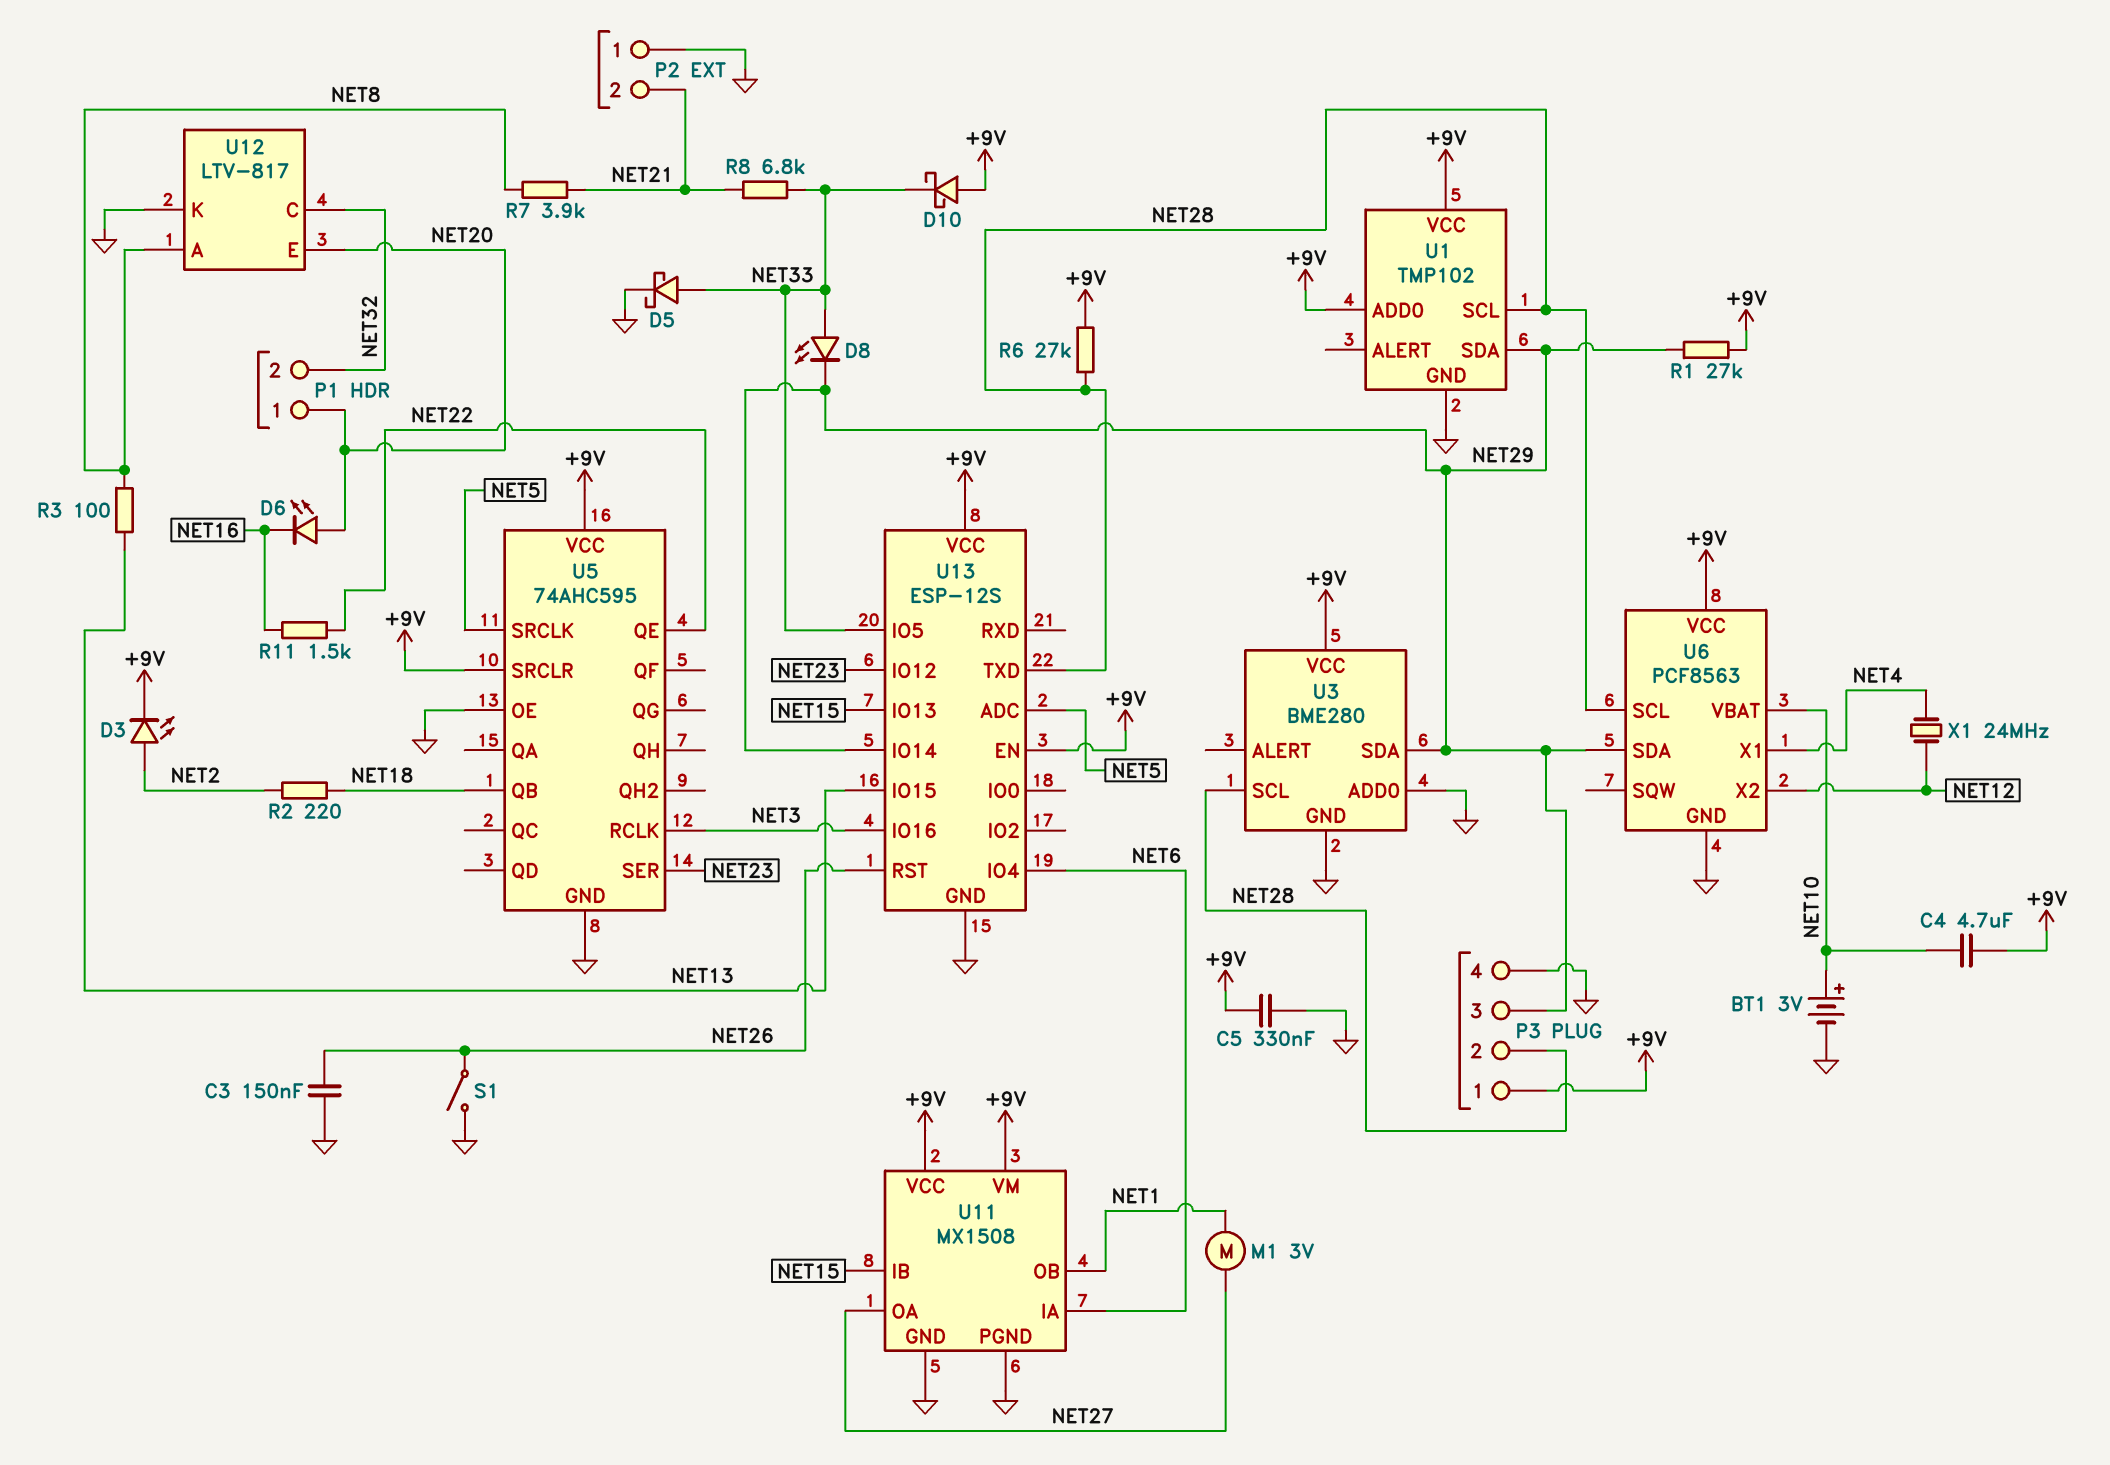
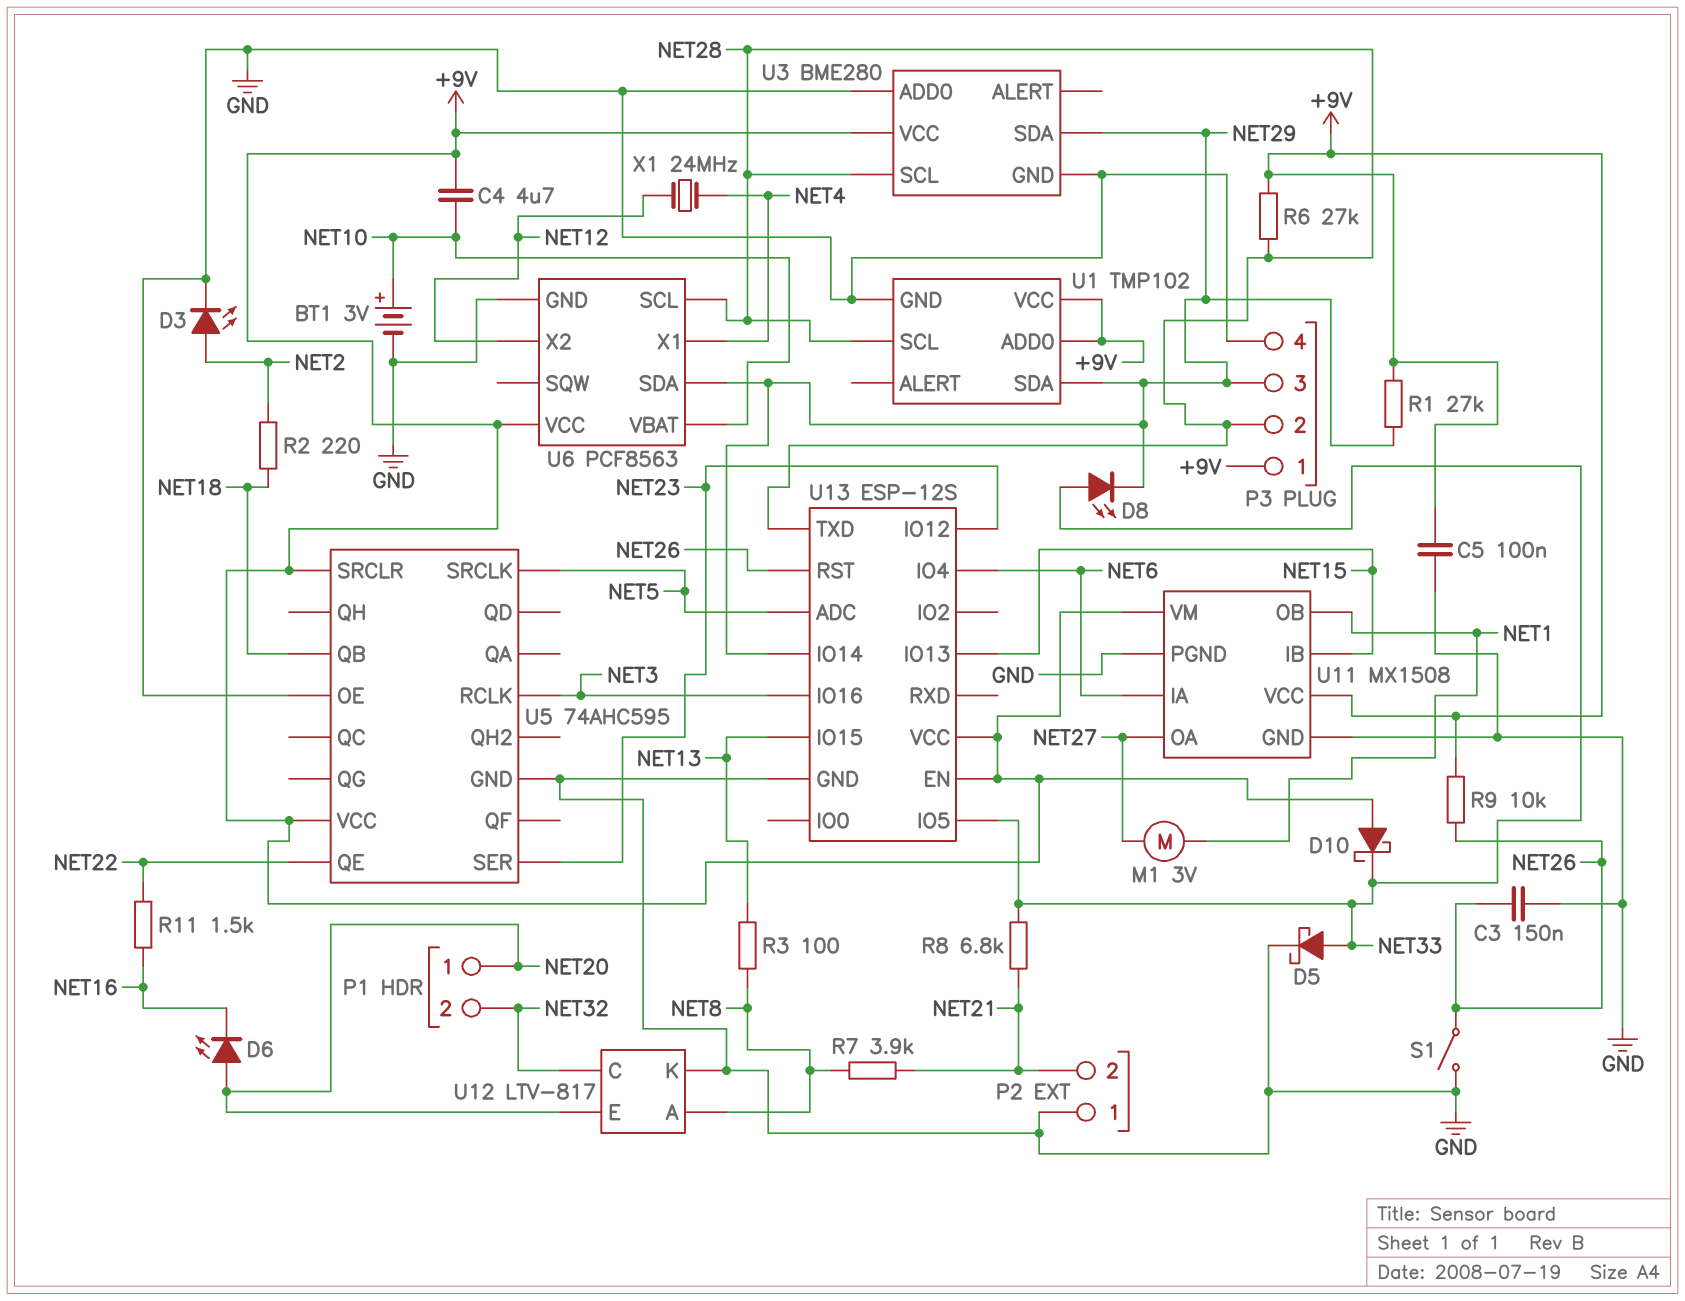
C5: 330nF (+9V, GND) -> 100nF (+9V, GND)
D3: LED (A NET2, K +9V) -> LED (A NET2, K GND)
R9: none -> 10k (+9V, NET26)

